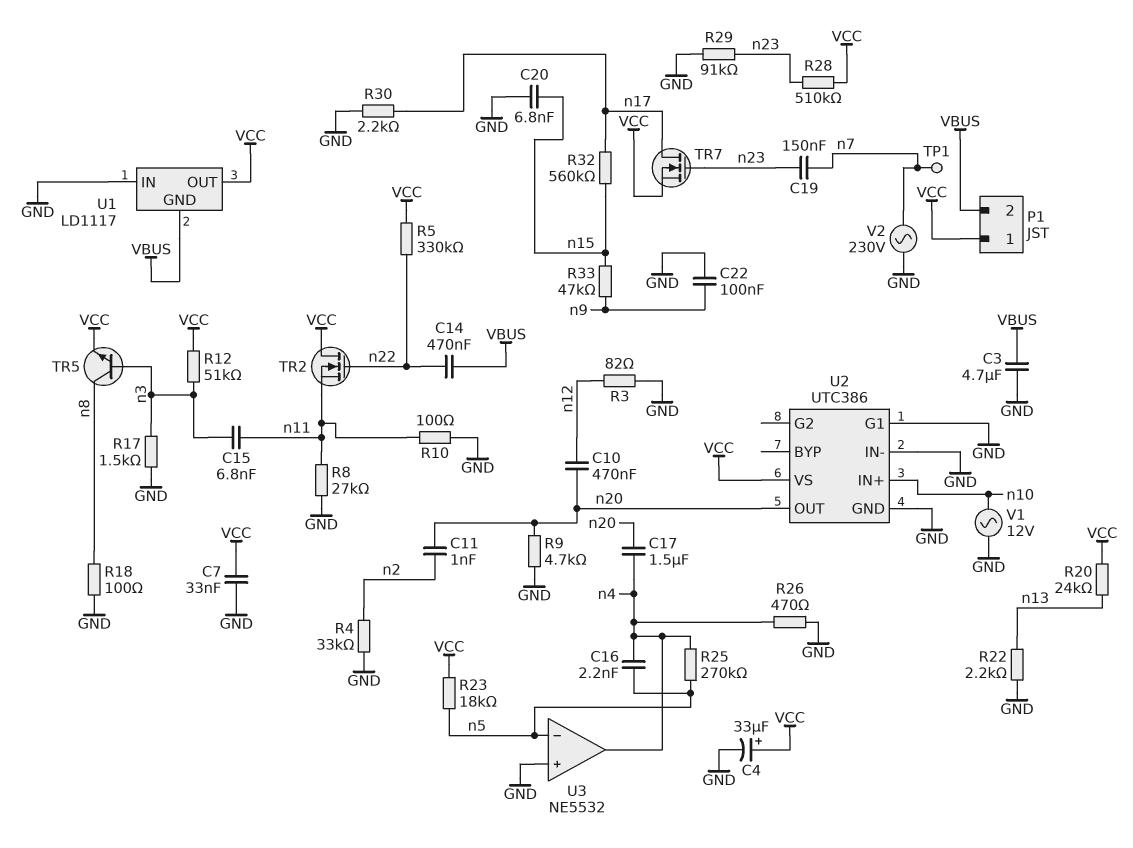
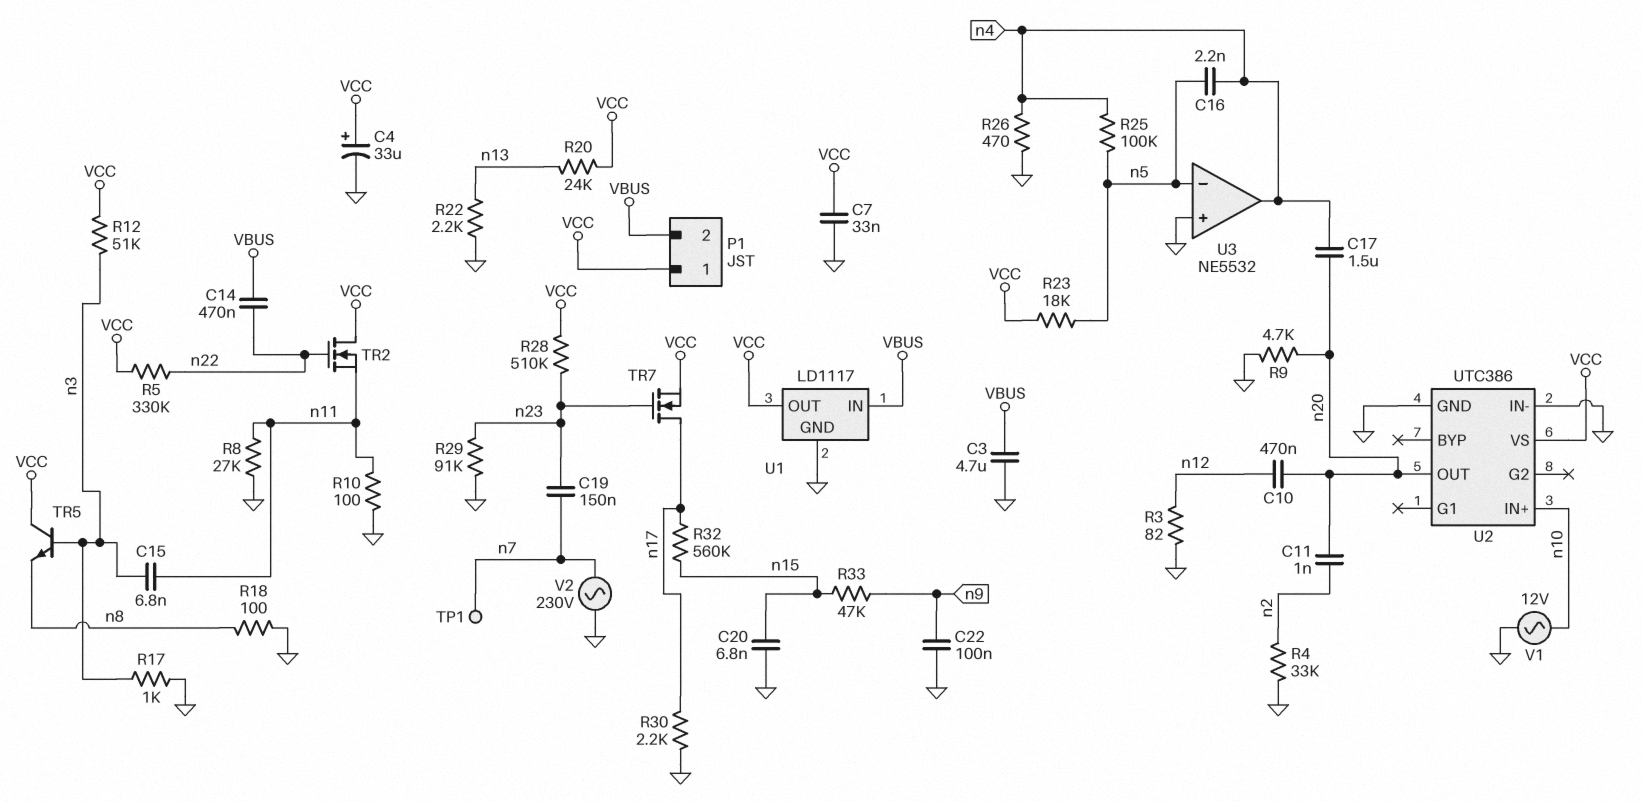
R17: 1.5k (GND, n3) -> 1k (GND, n3)
R25: 270k (n4, n5) -> 100k (n4, n5)
TR5: NPN (B n3, C n8, E VCC) -> NPN (B n3, C VCC, E n8)
U1 pin GND: VBUS -> GND
U1 pin IN: GND -> VBUS
U2 pin G1: GND -> none

